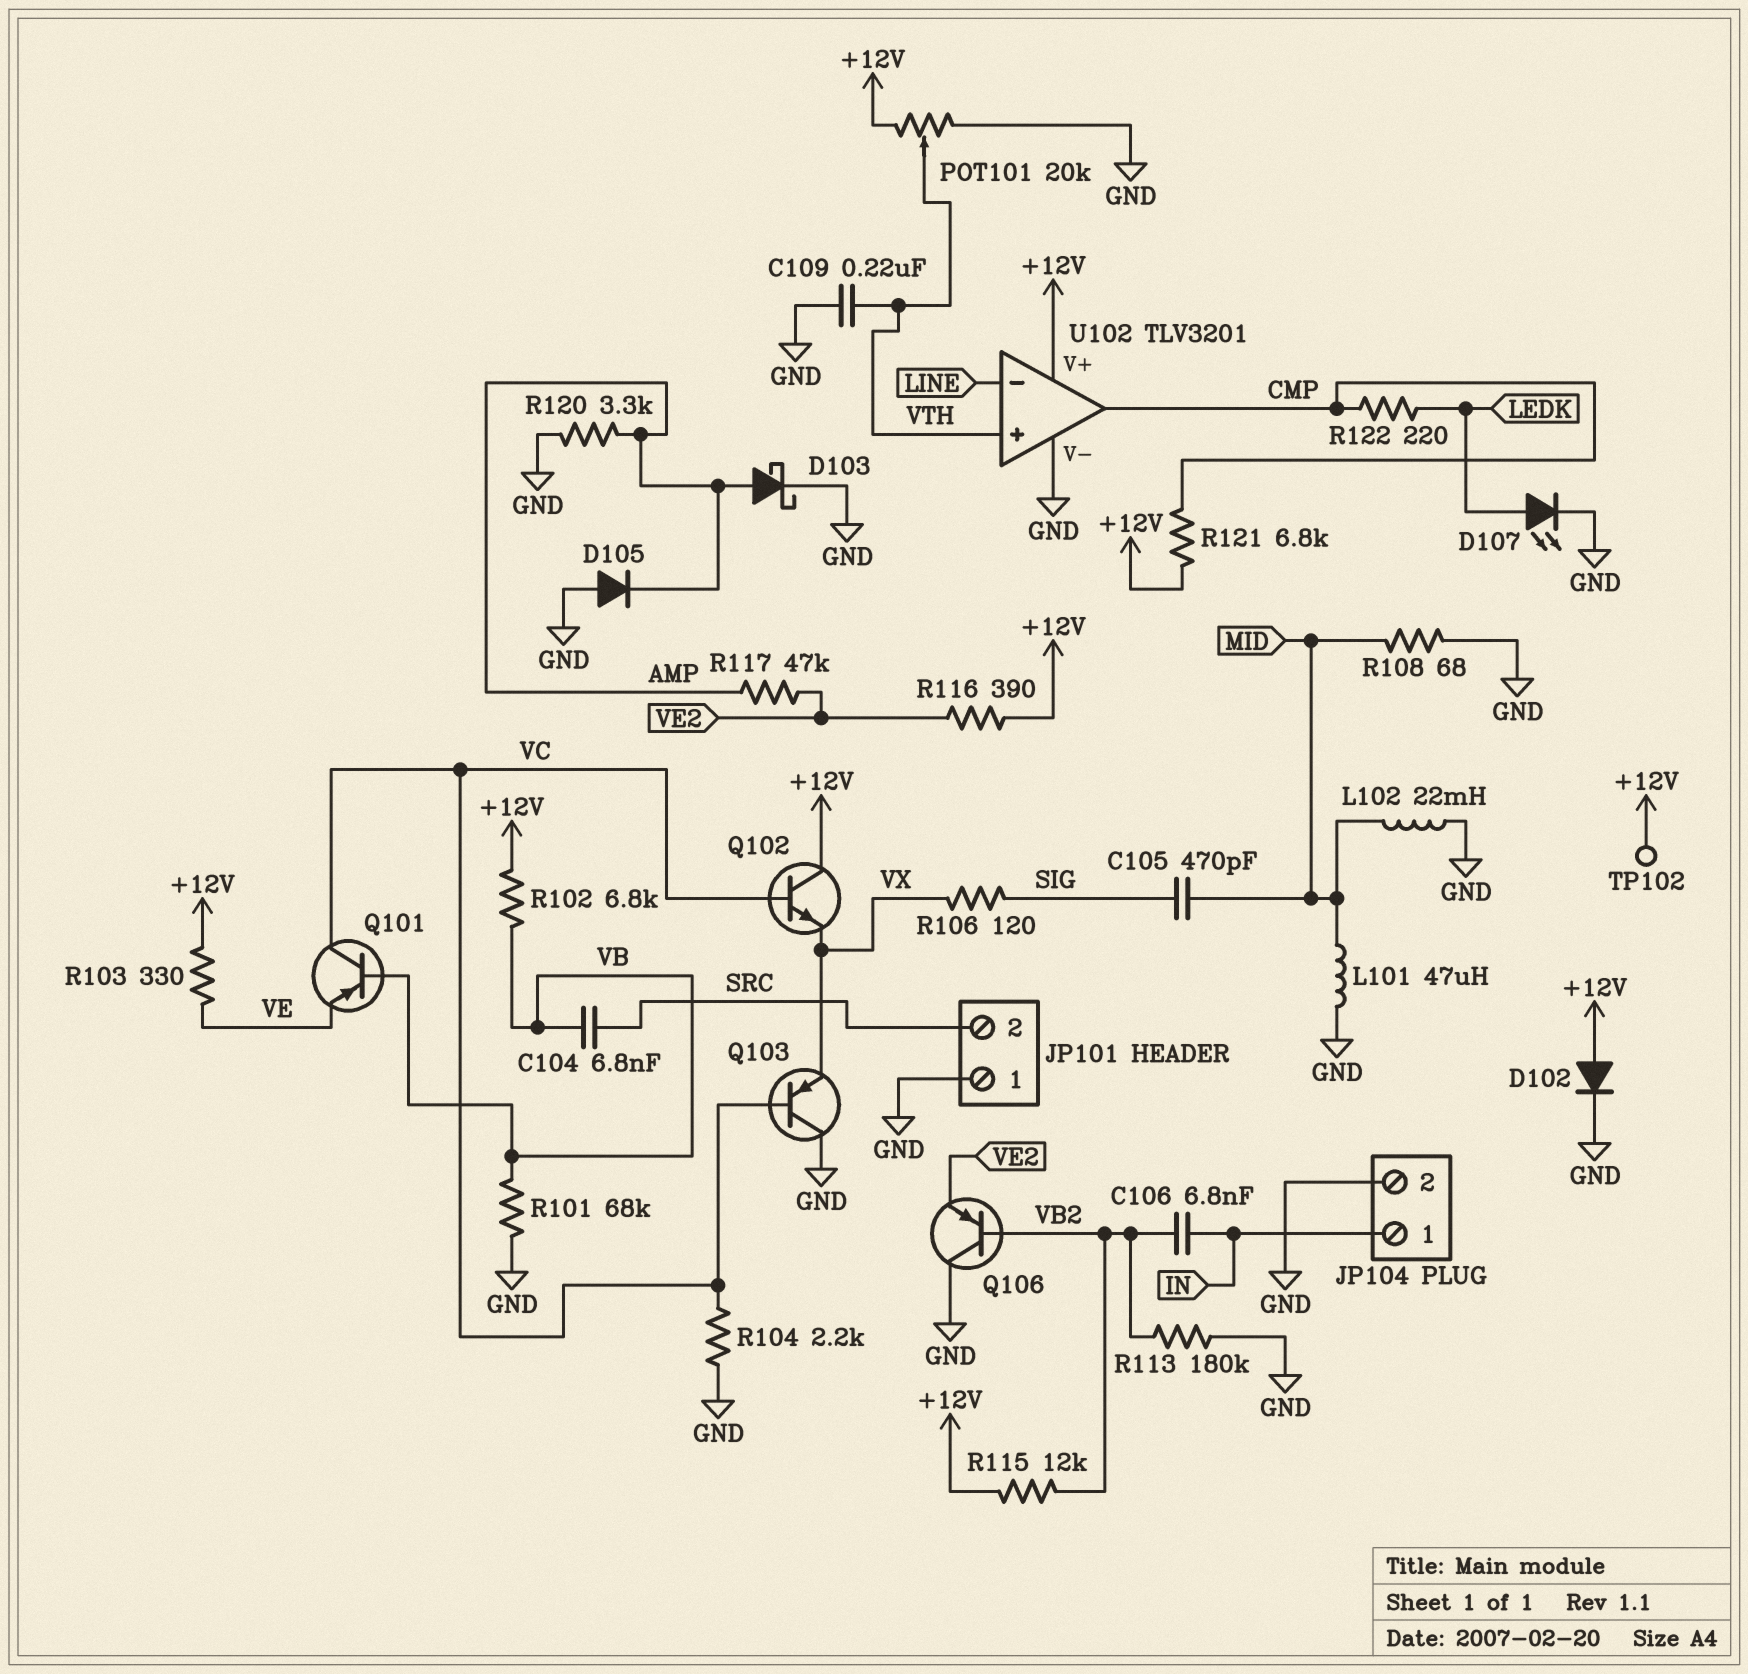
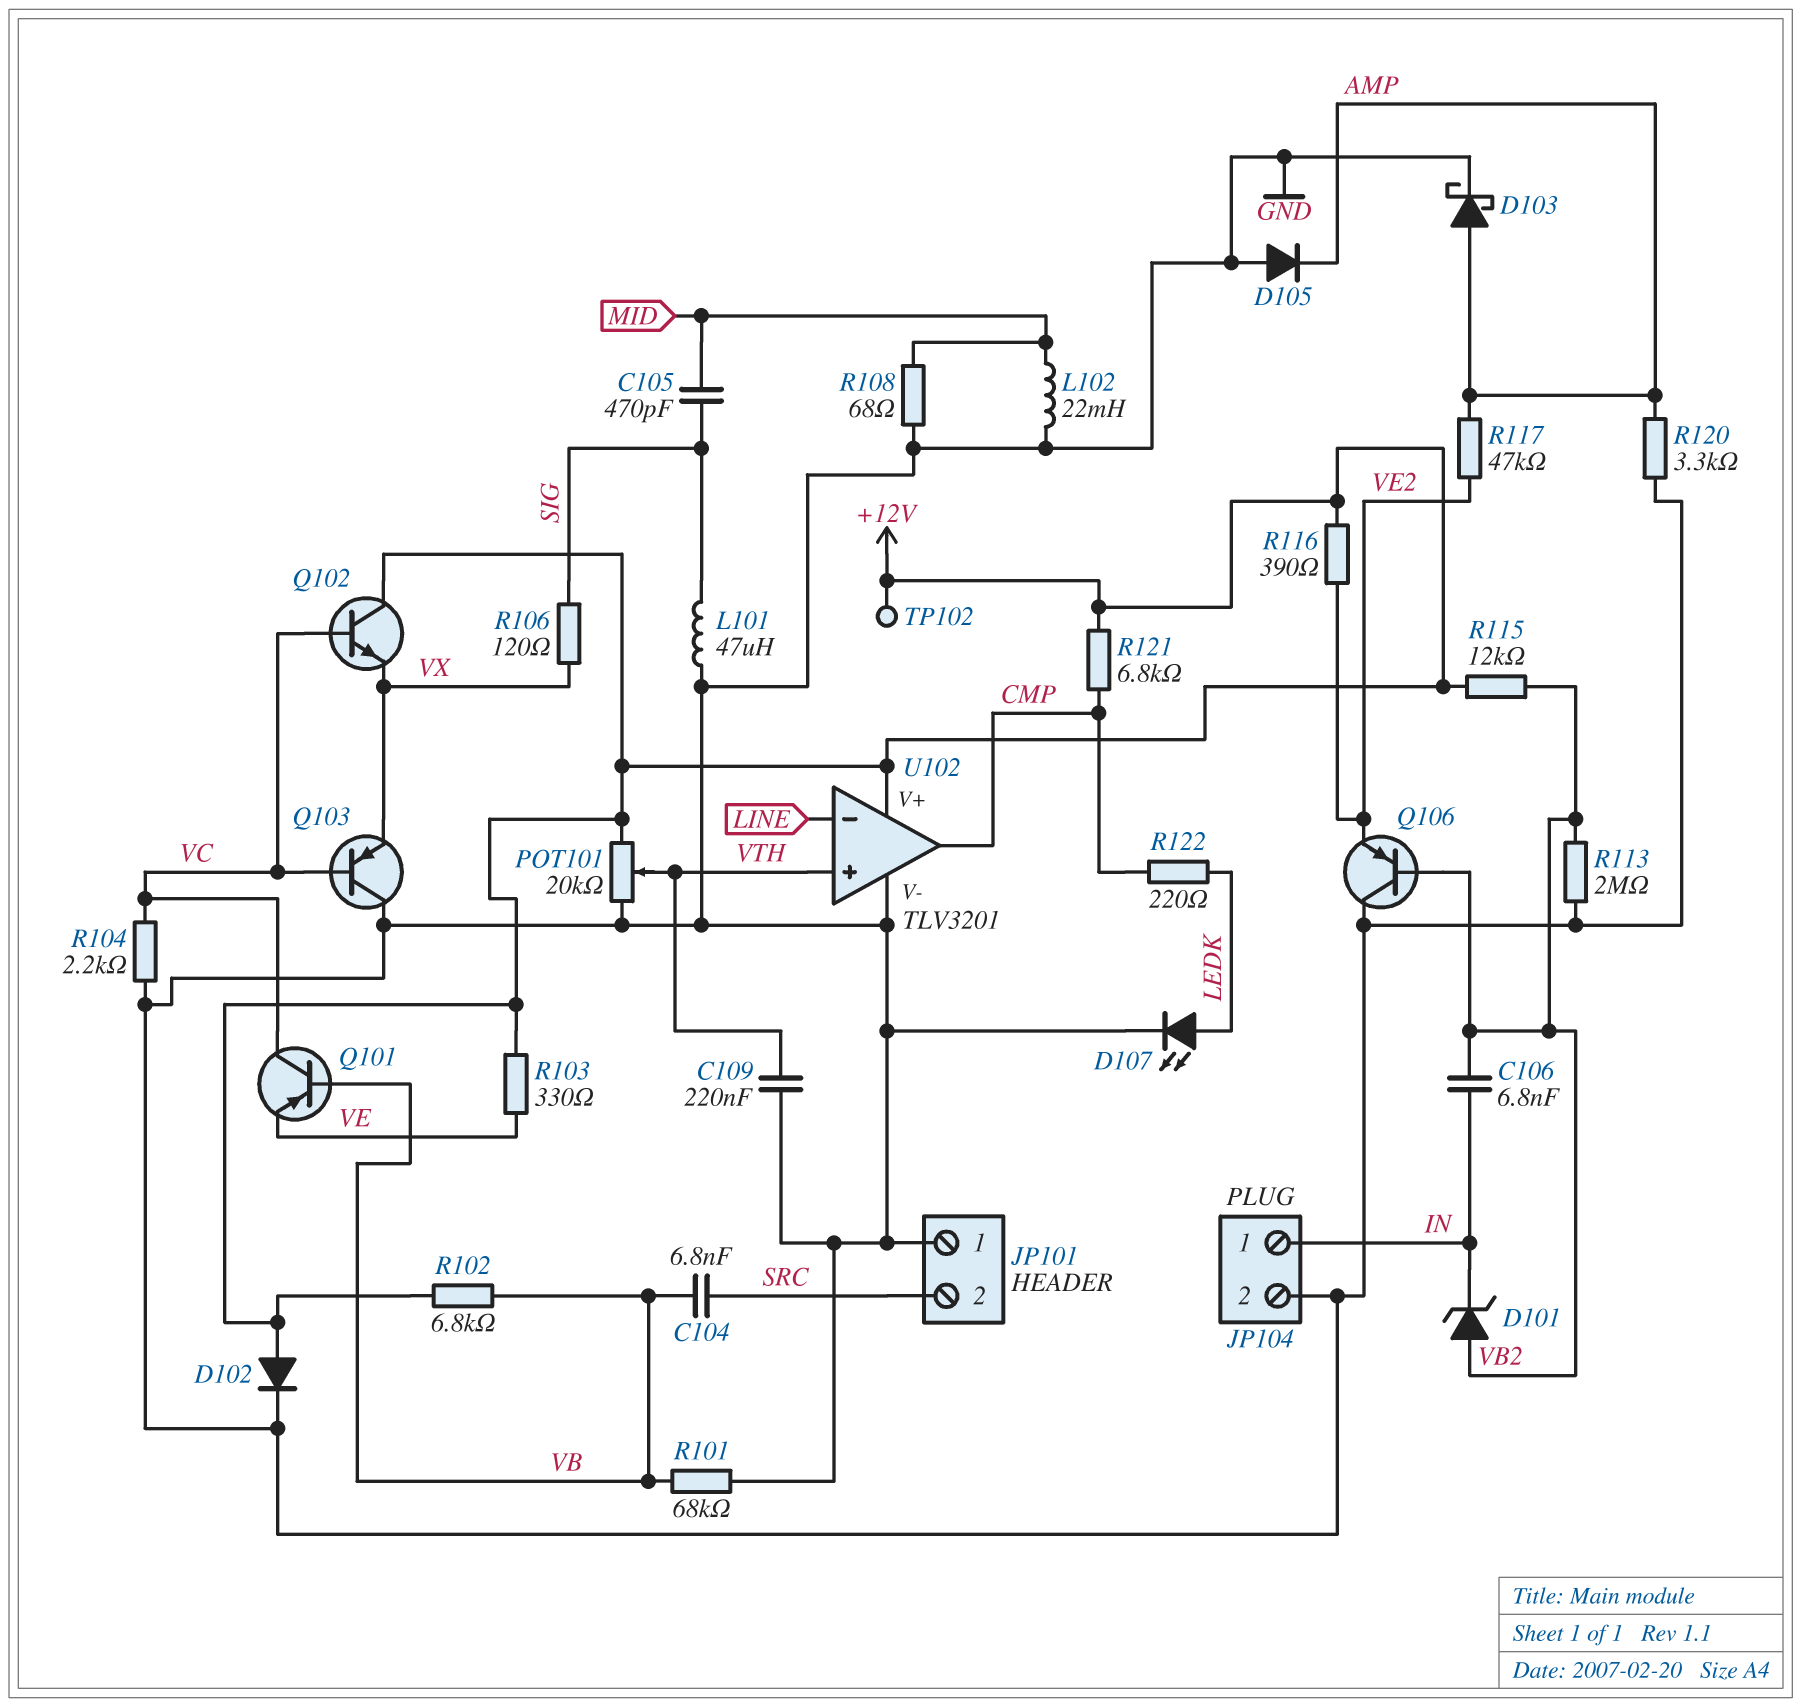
D101: none -> zener (A VB2, K IN)
L101: 47uH (GND, MID) -> 47uH (GND, SIG)
R113: 180k (GND, VB2) -> 2M (GND, VB2)

